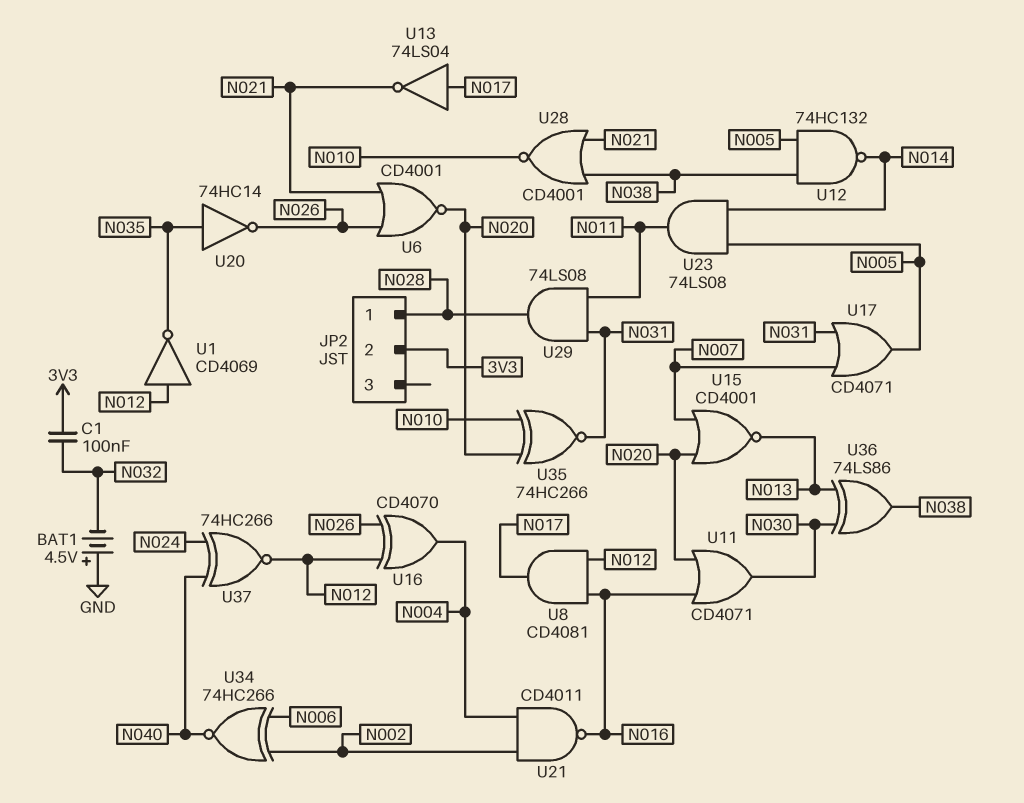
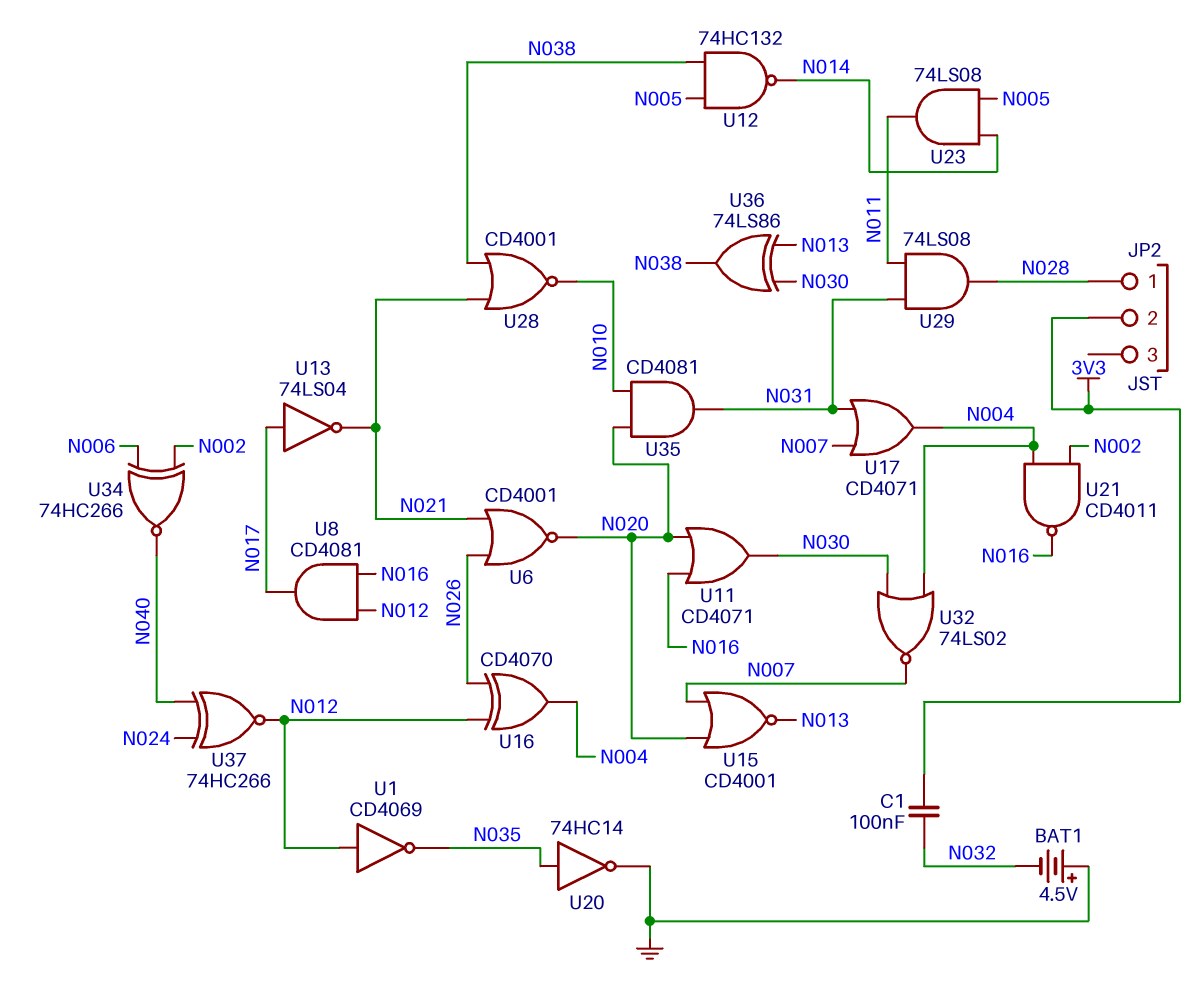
U17: OR CD4071 (in N007, in N031, out N005) -> OR CD4071 (in N007, in N031, out N004)
U20: NOT 74HC14 (in N035, out N026) -> NOT 74HC14 (in N035, out GND)
U32: none -> NOR 74LS02 (in N004, in N030, out N007)
U35: XNOR 74HC266 (in N010, in N020, out N031) -> AND CD4081 (in N010, in N020, out N031)

